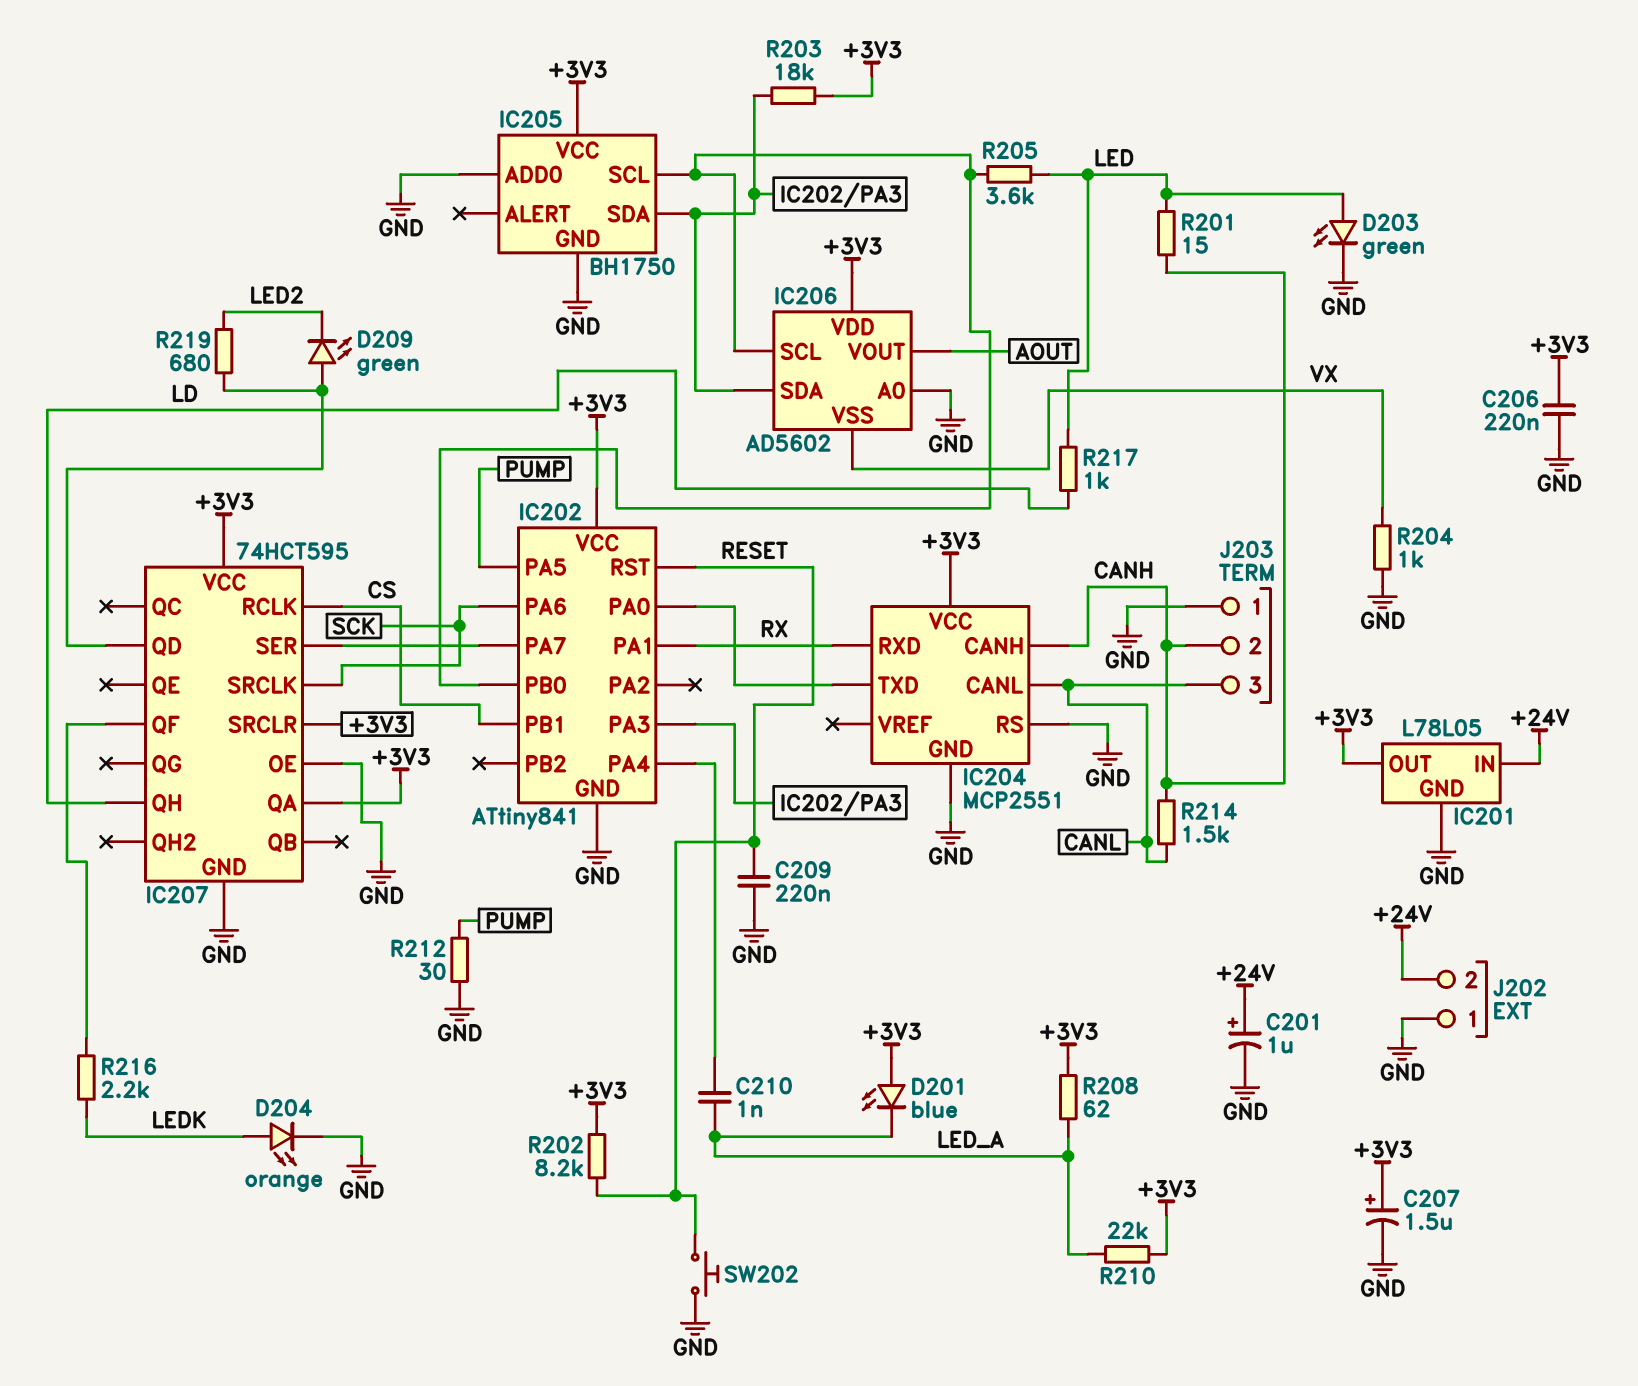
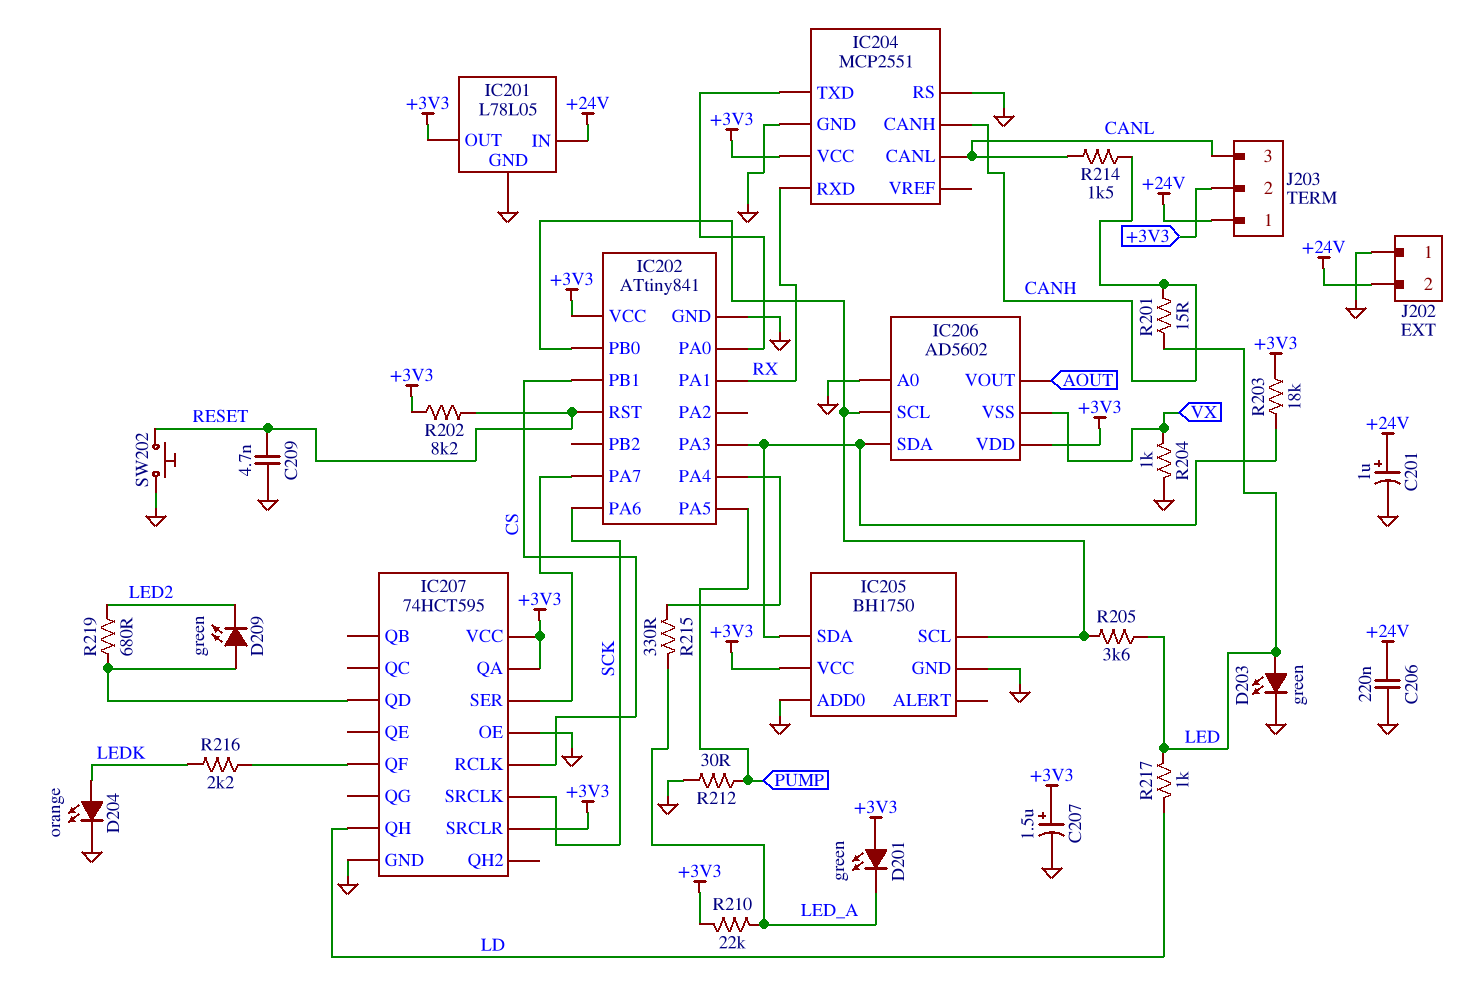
C206: 220nF (+3V3, GND) -> 220nF (+24V, GND)
C209: 220nF (GND, RESET) -> 4.7nF (GND, RESET)
C210: 1nF (IC202/PA4, LED_A) -> none
D201: LED blue (A +3V3, K LED_A) -> LED green (A +3V3, K LED_A)
J203 pin 1: GND -> +24V
J203 pin 2: CANH -> +3V3
R208: 62 (+3V3, LED_A) -> none
R215: none -> 330 (IC202/PA4, LED_A)

